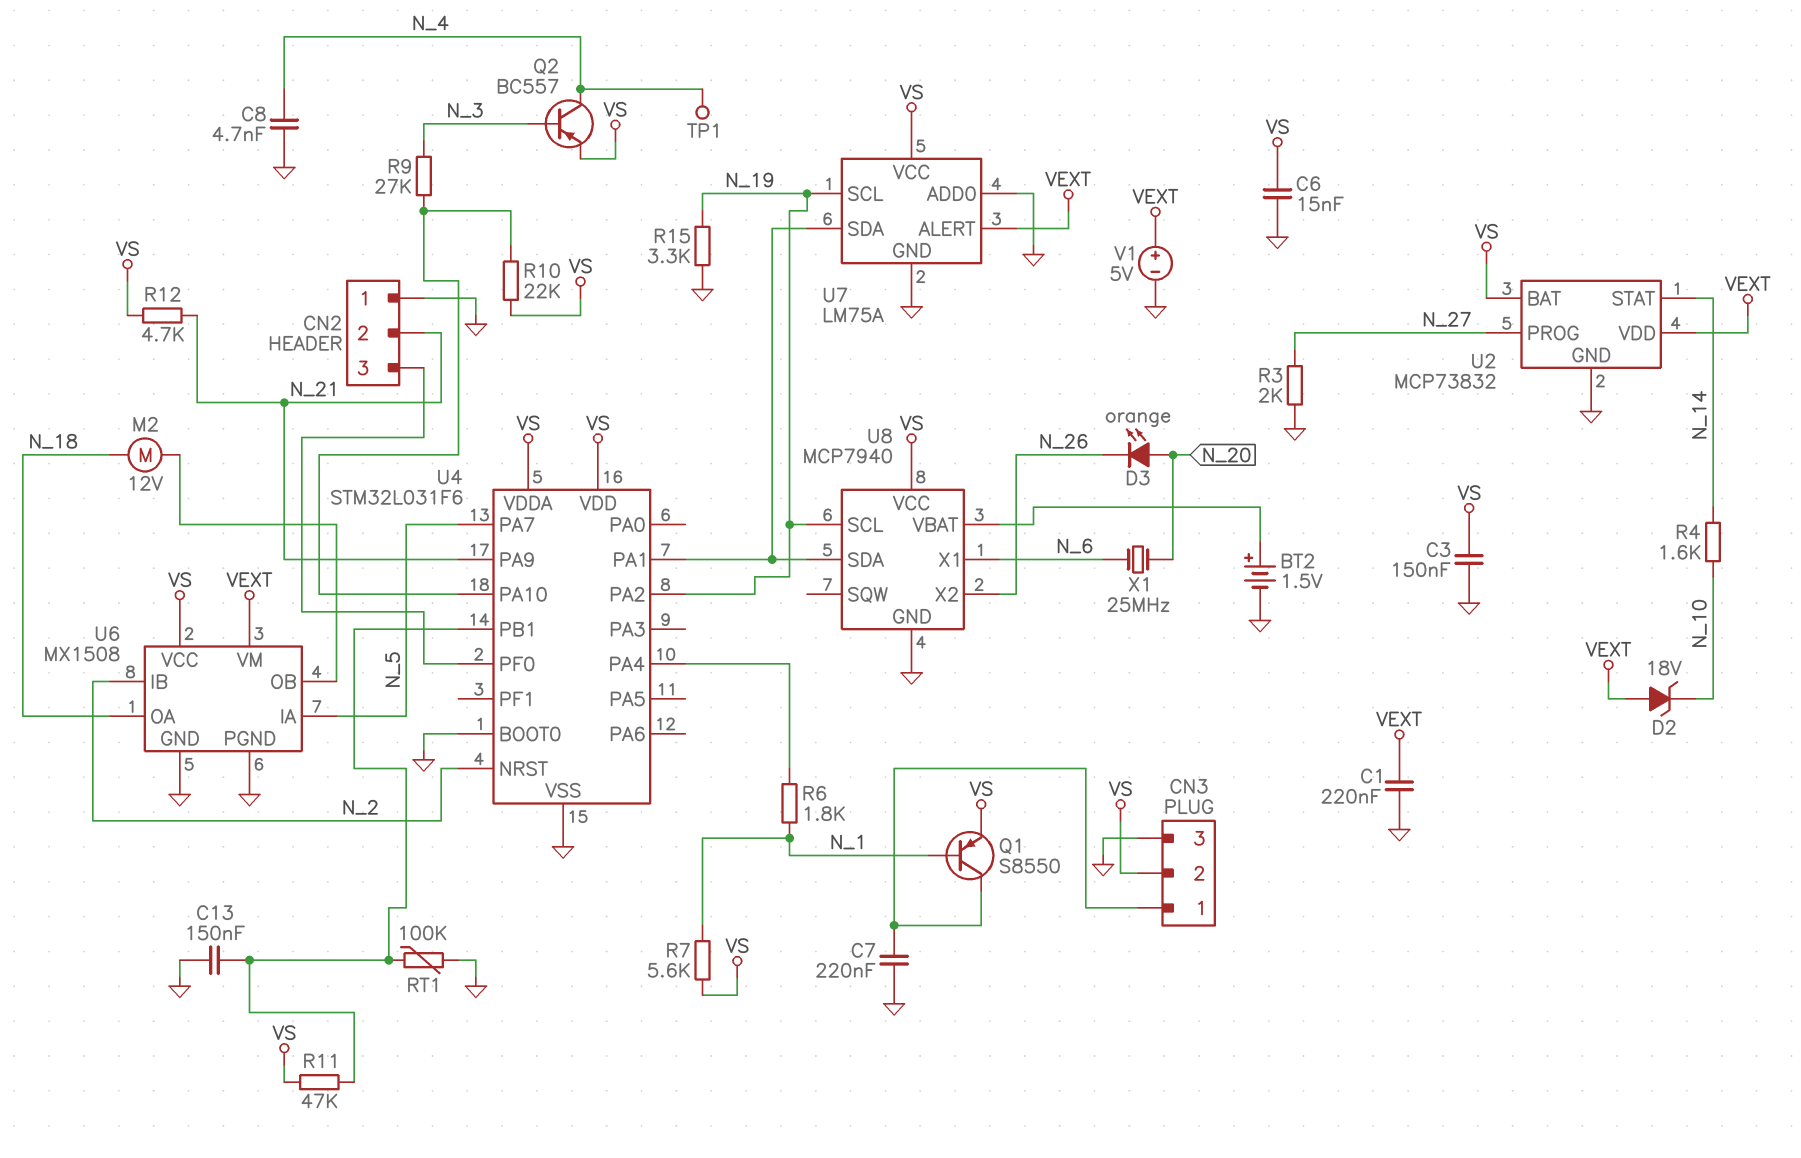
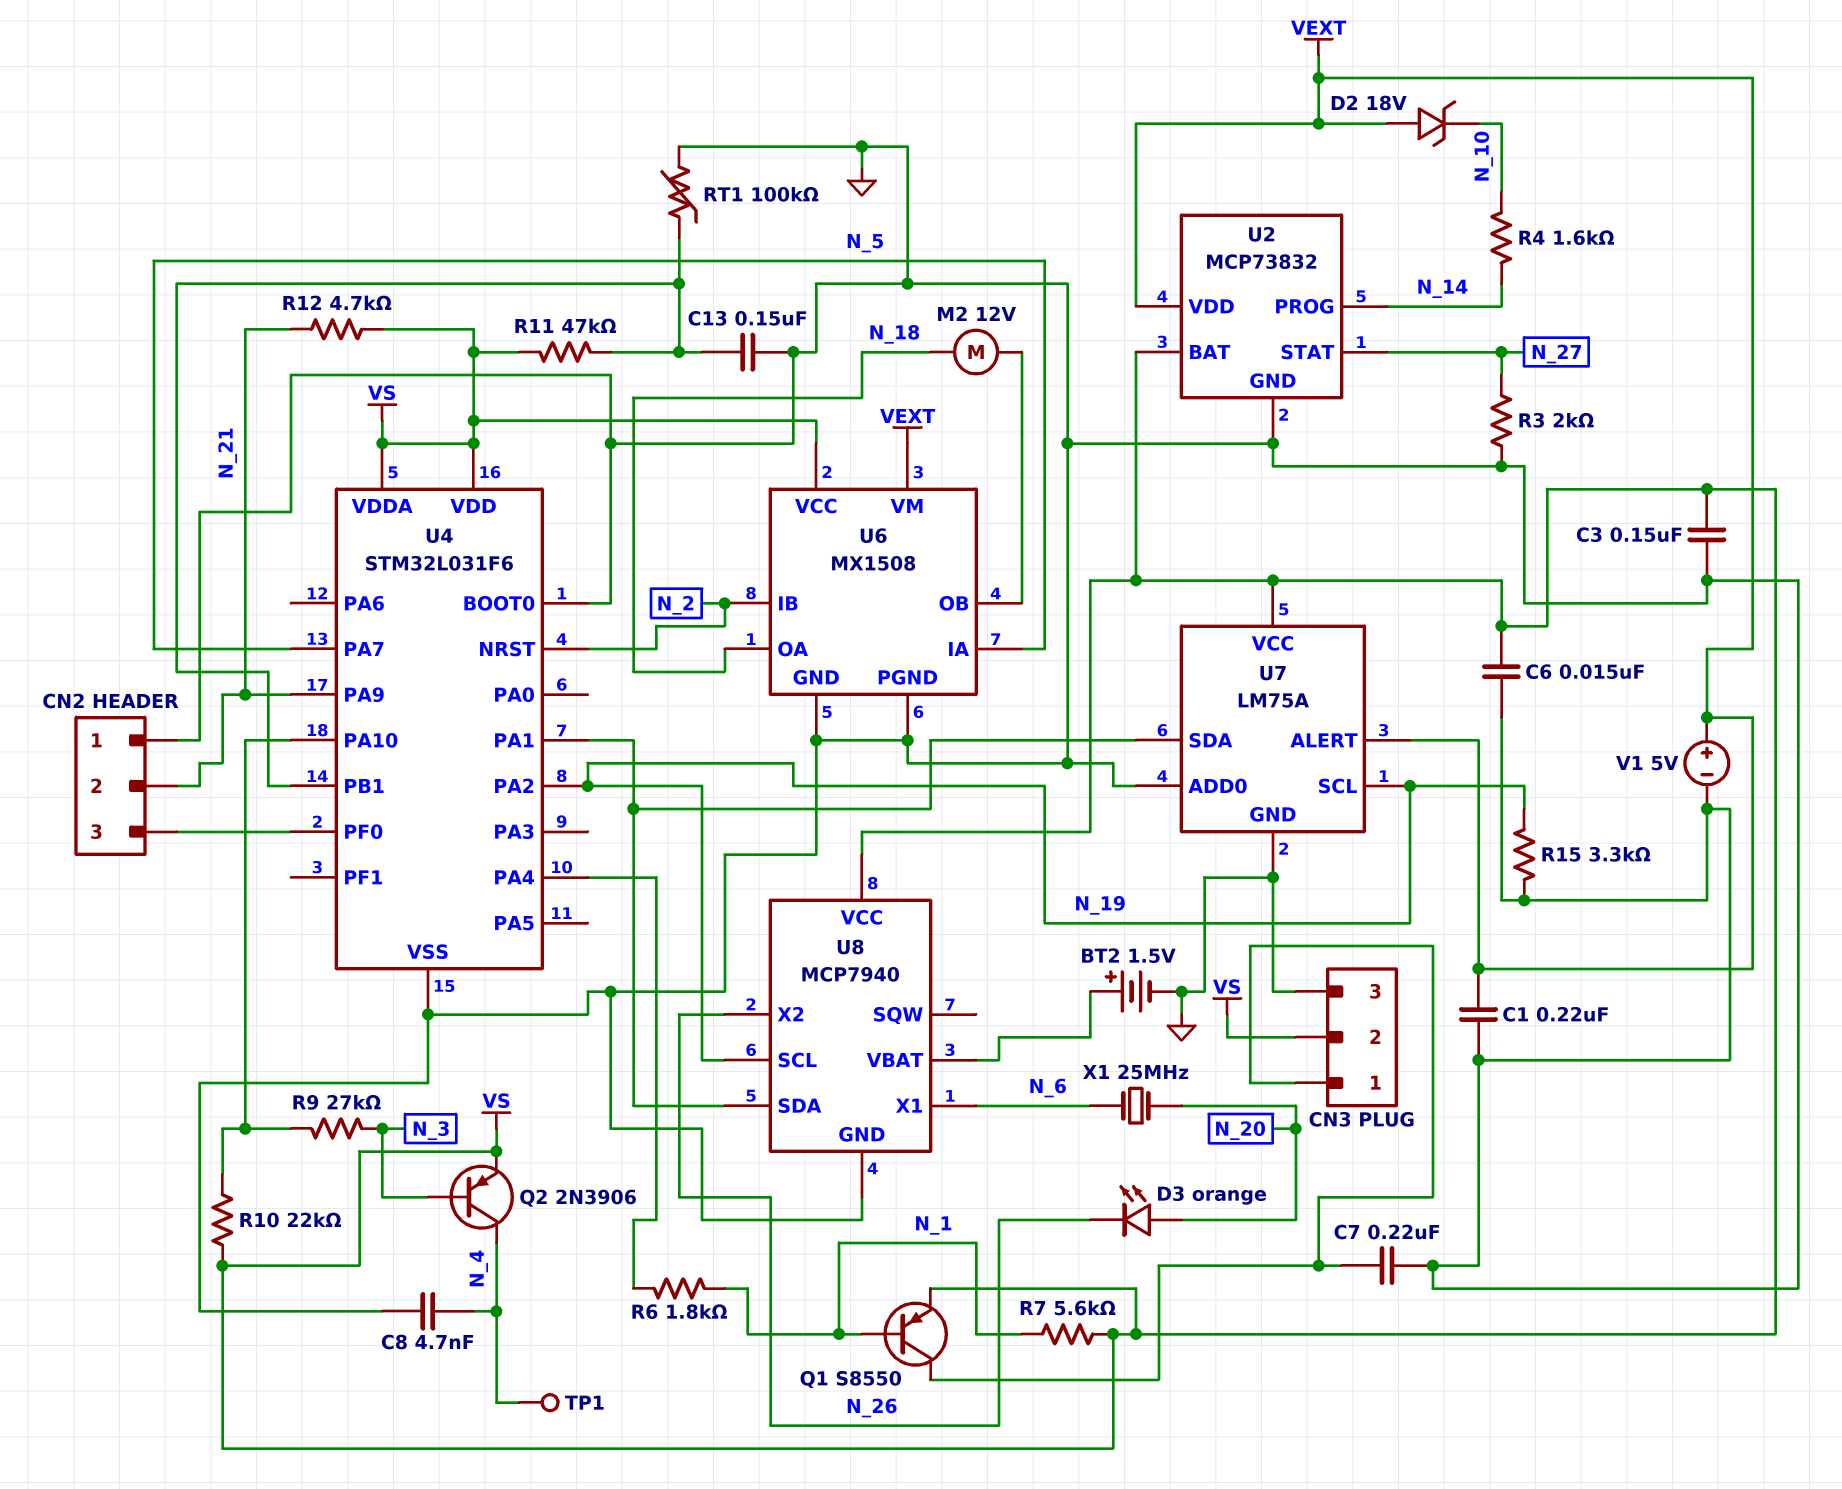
Q2: PNP BC557 (B N_3, C N_4, E VS) -> PNP 2N3906 (B N_3, C N_4, E VS)
U2 pin PROG: N_27 -> N_14
U2 pin STAT: N_14 -> N_27

